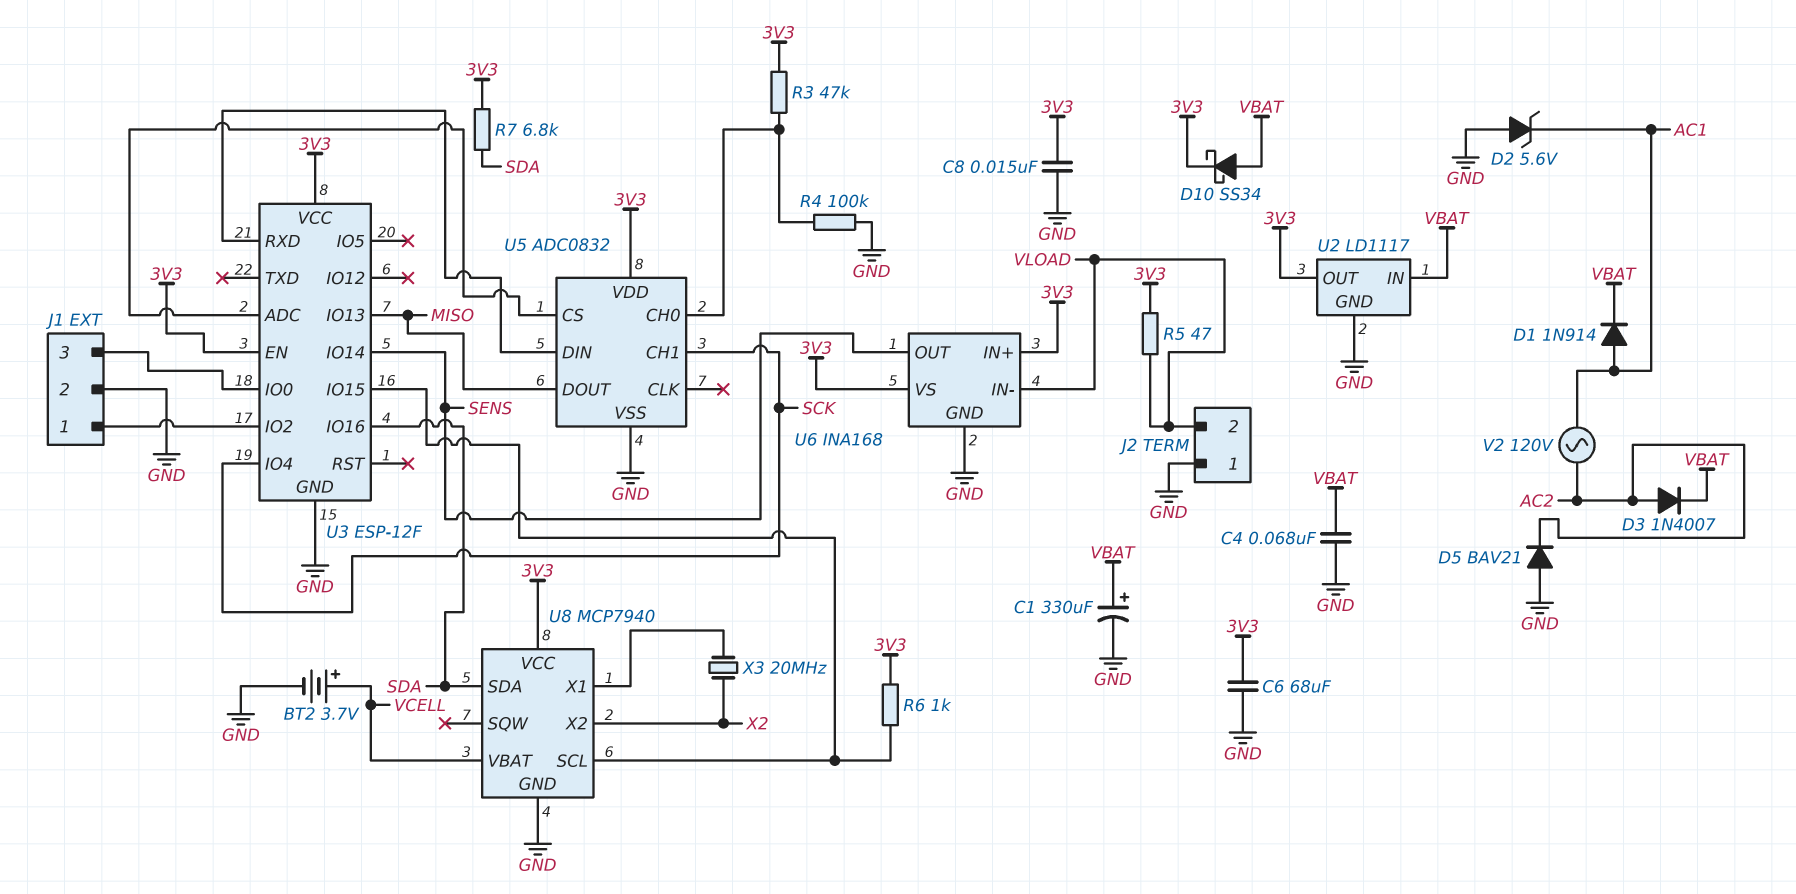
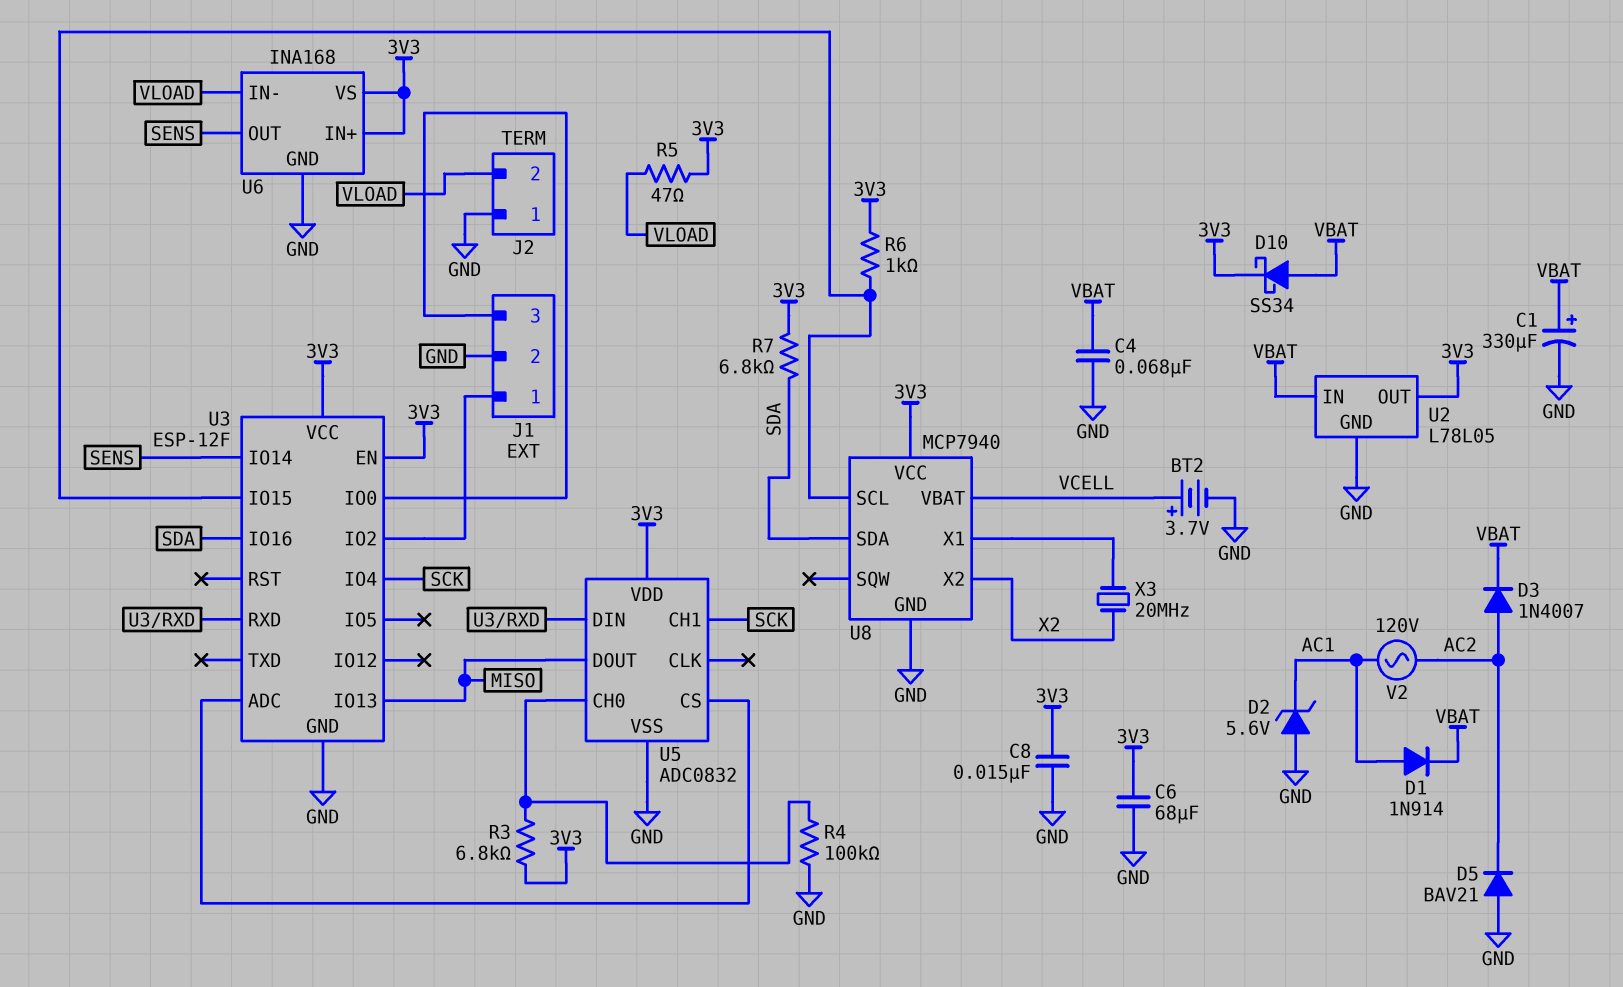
R3: 47k (3V3, U5/CH0) -> 6.8k (3V3, U5/CH0)
U2: LD1117 -> L78L05

